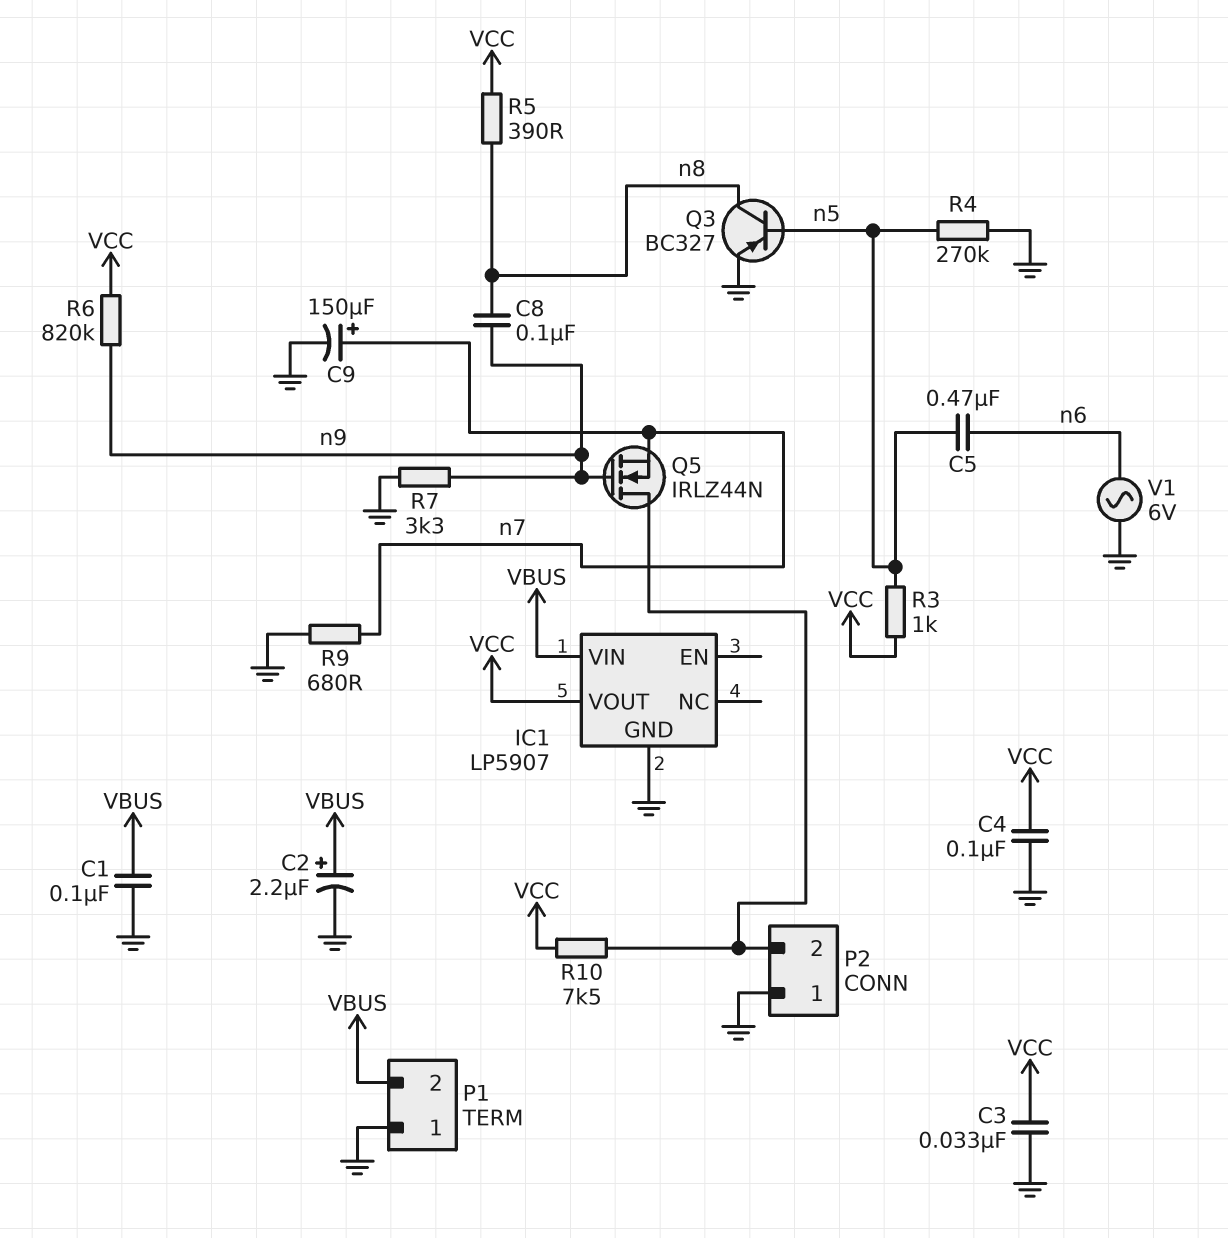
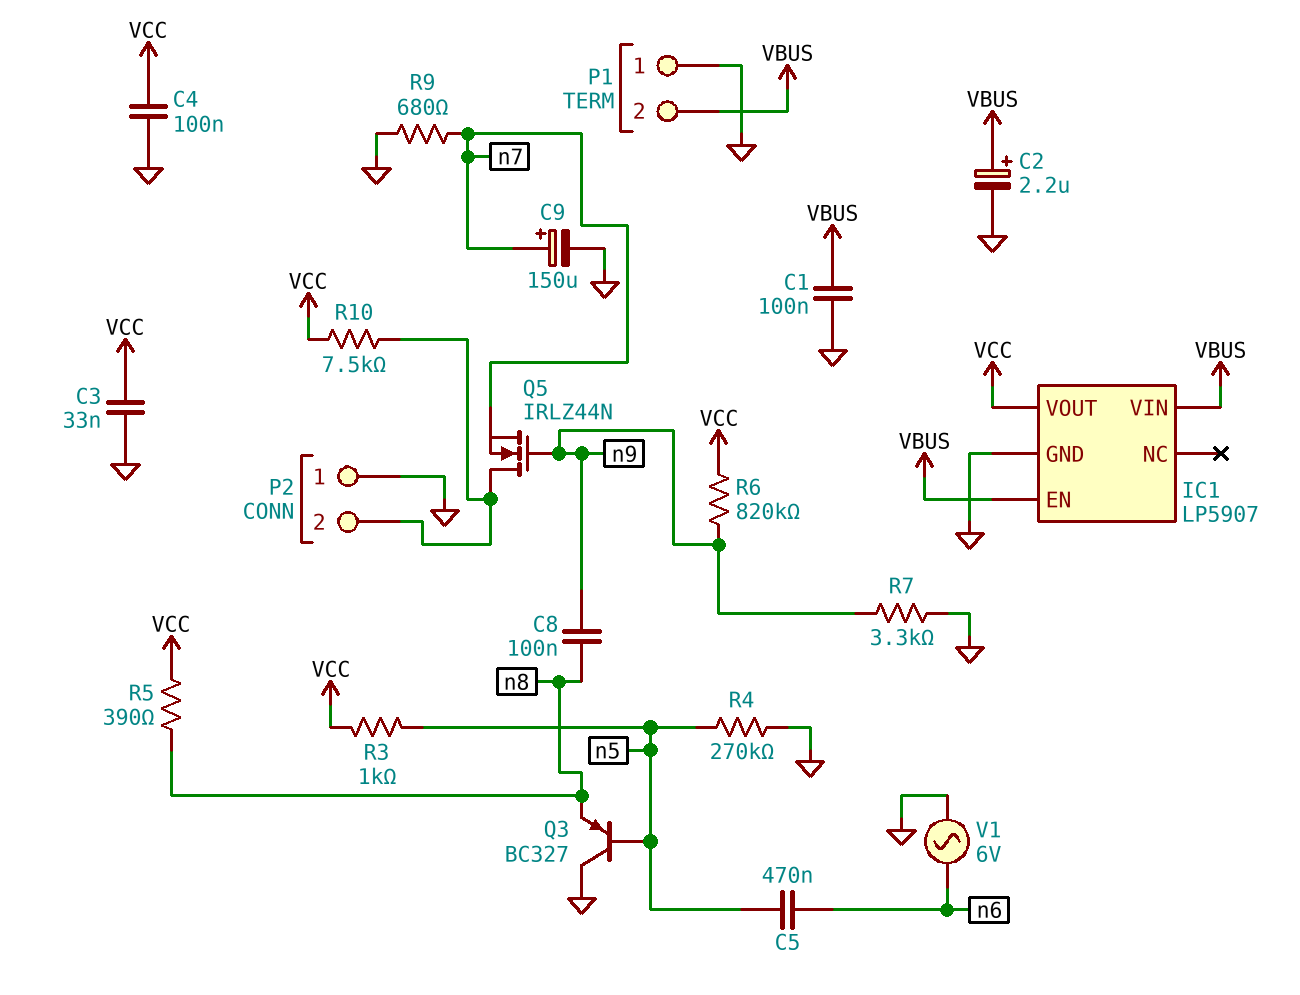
IC1 pin EN: none -> VBUS
Q3: PNP BC327 (B n5, C n8, E GND) -> PNP BC327 (B n5, C GND, E n8)

